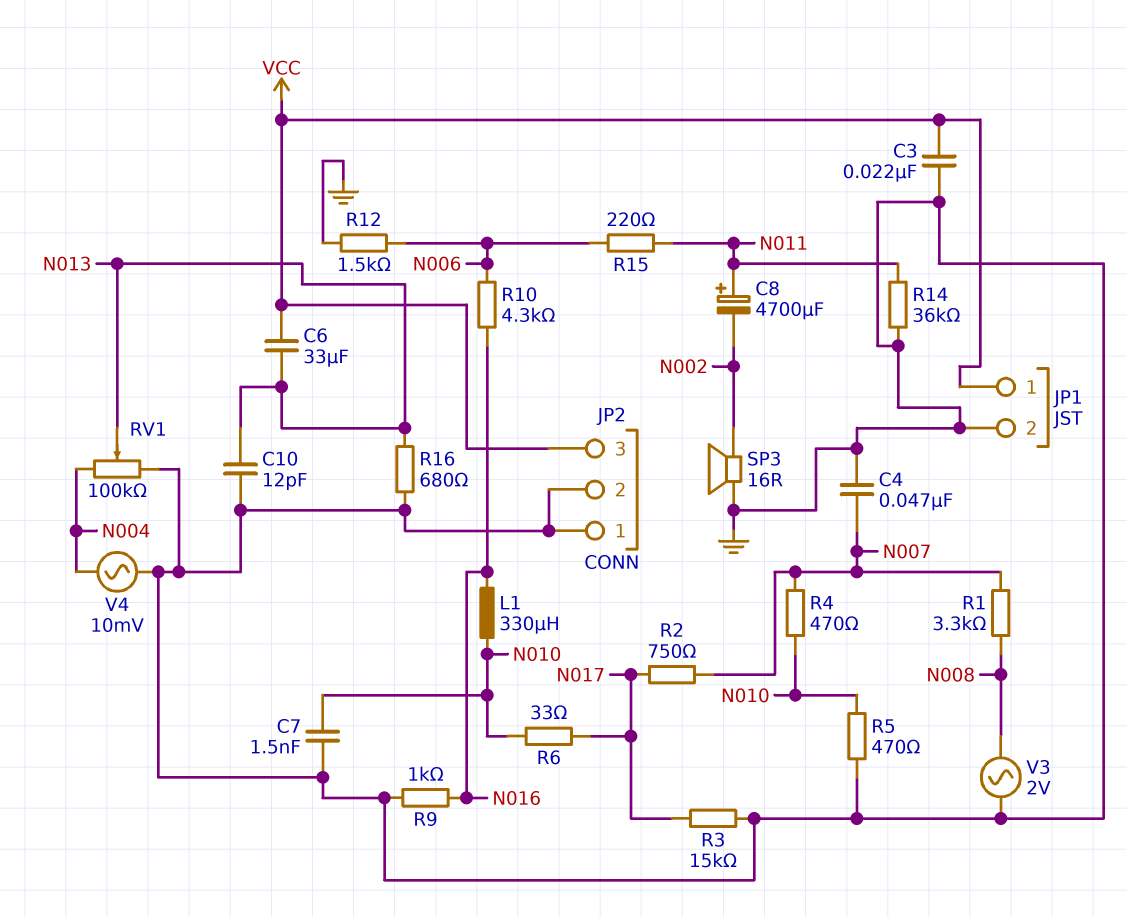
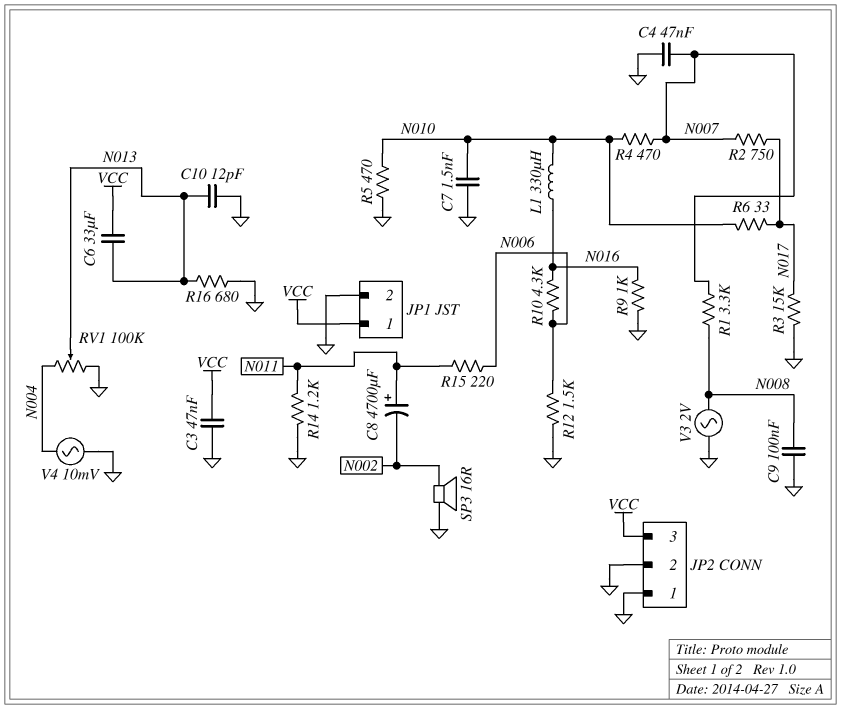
C3: 22nF (GND, VCC) -> 47nF (GND, VCC)
C9: none -> 100nF (GND, N008)
R14: 36k (GND, N011) -> 1.2k (GND, N011)

